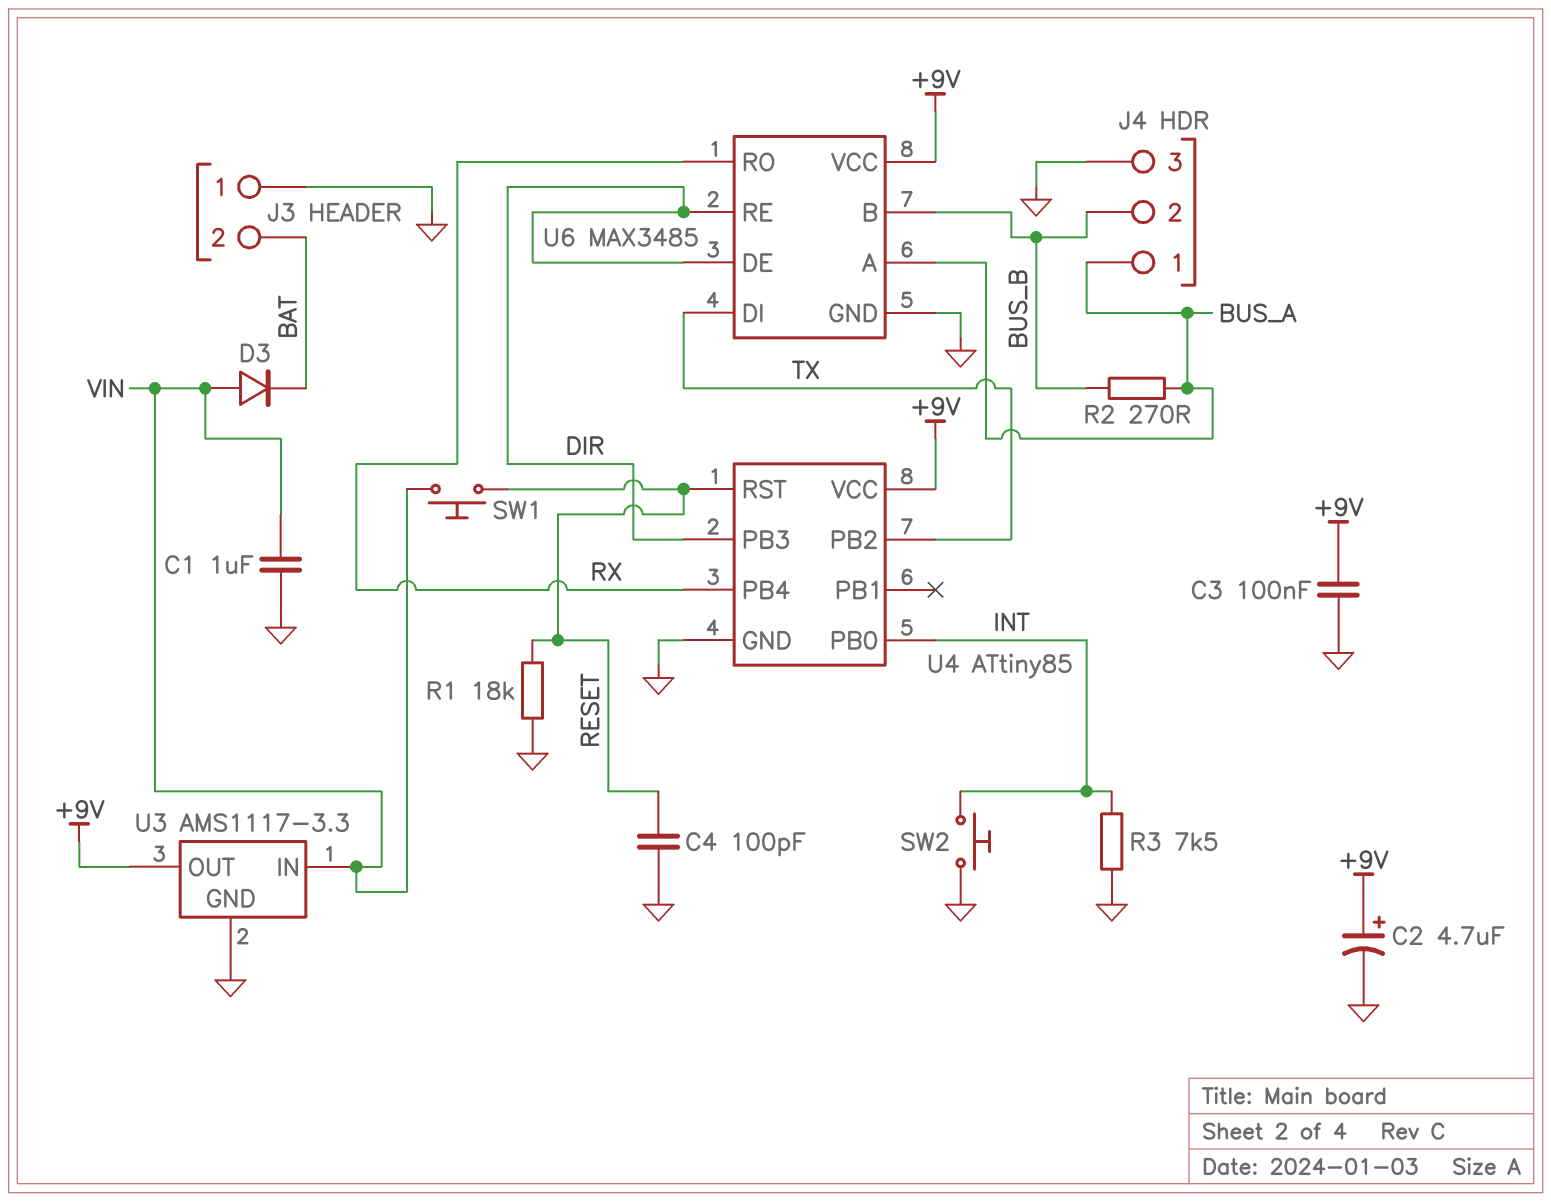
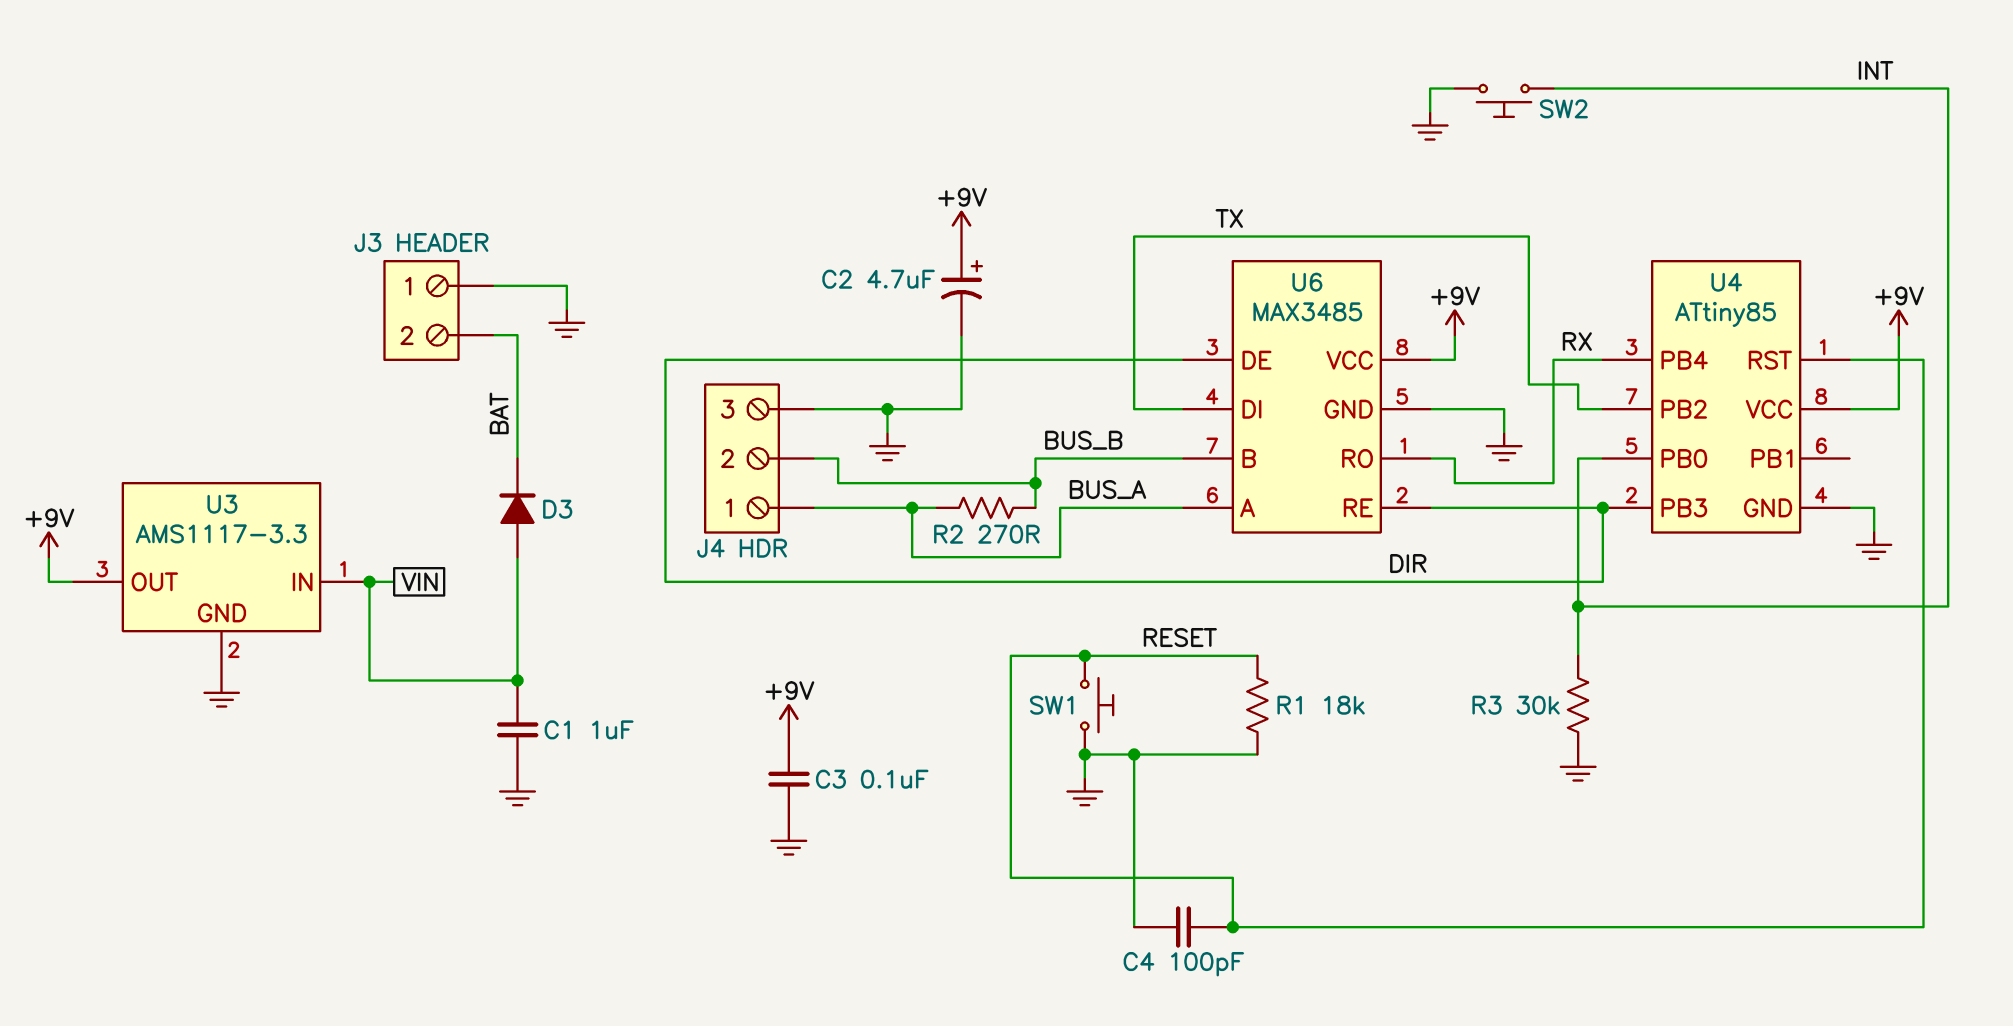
R3: 7.5k (GND, INT) -> 30k (GND, INT)
SW1: button (RESET, VIN) -> button (GND, RESET)

